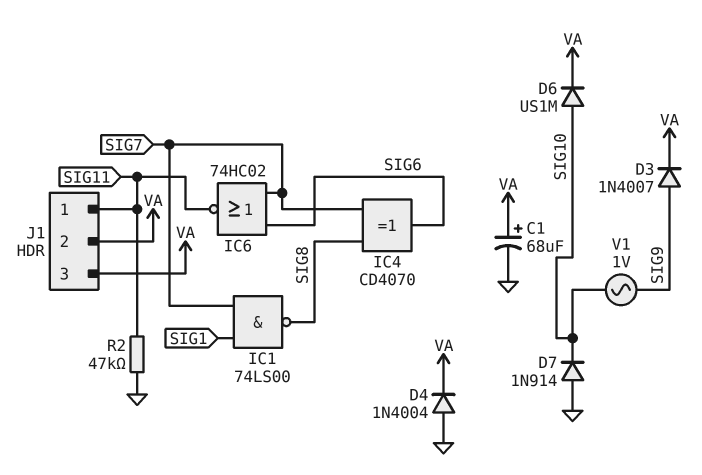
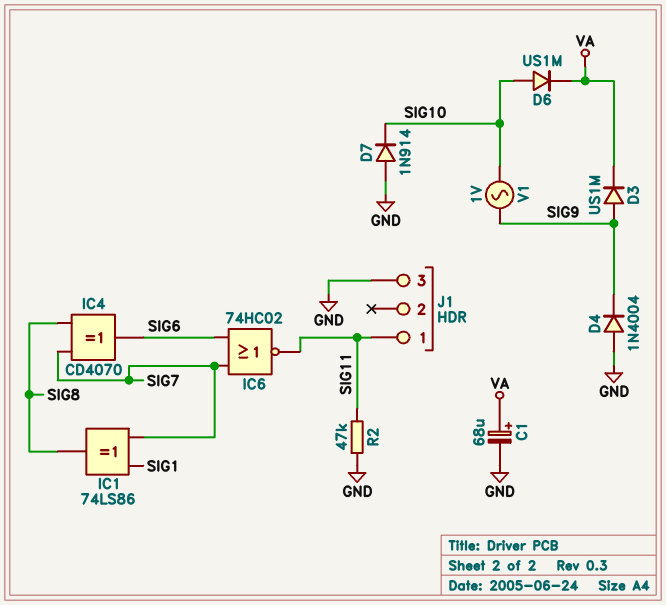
D3: diode 1N4007 (A SIG9, K VA) -> diode US1M (A SIG9, K VA)
D4: diode 1N4004 (A GND, K VA) -> diode 1N4004 (A GND, K SIG9)
IC1: NAND 74LS00 (in SIG1, in SIG7, out SIG8) -> XOR 74LS86 (in SIG1, in SIG7, out SIG8)
J1 pin 2: VA -> none
J1 pin 3: VA -> GND

